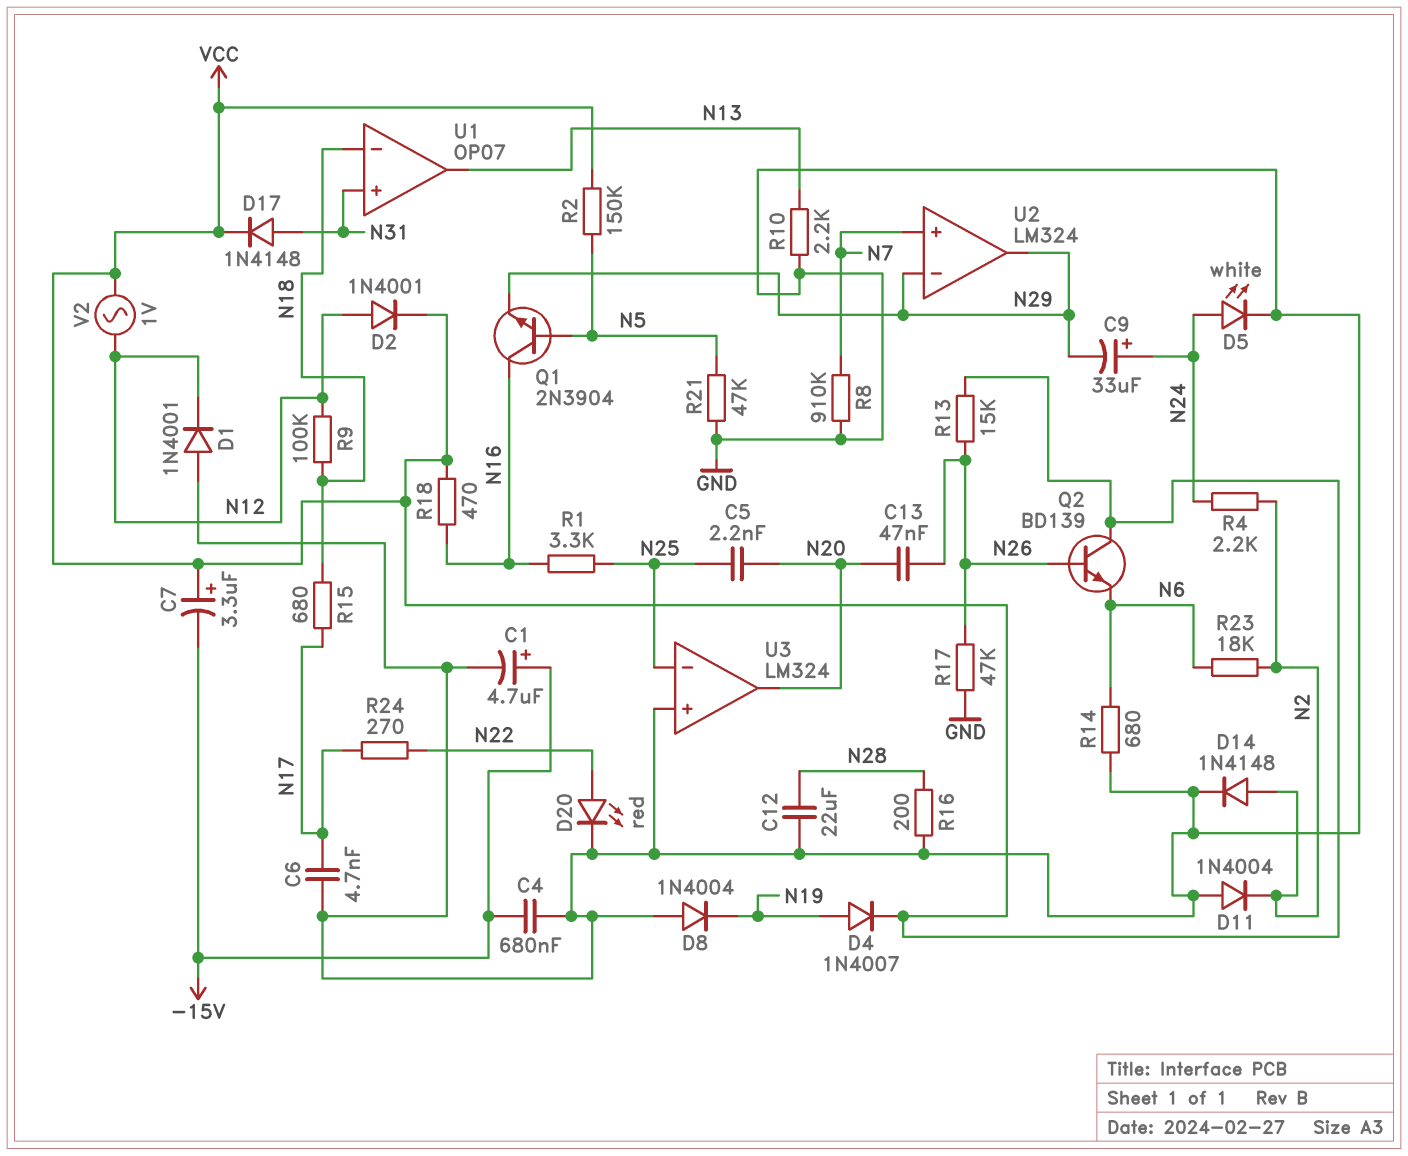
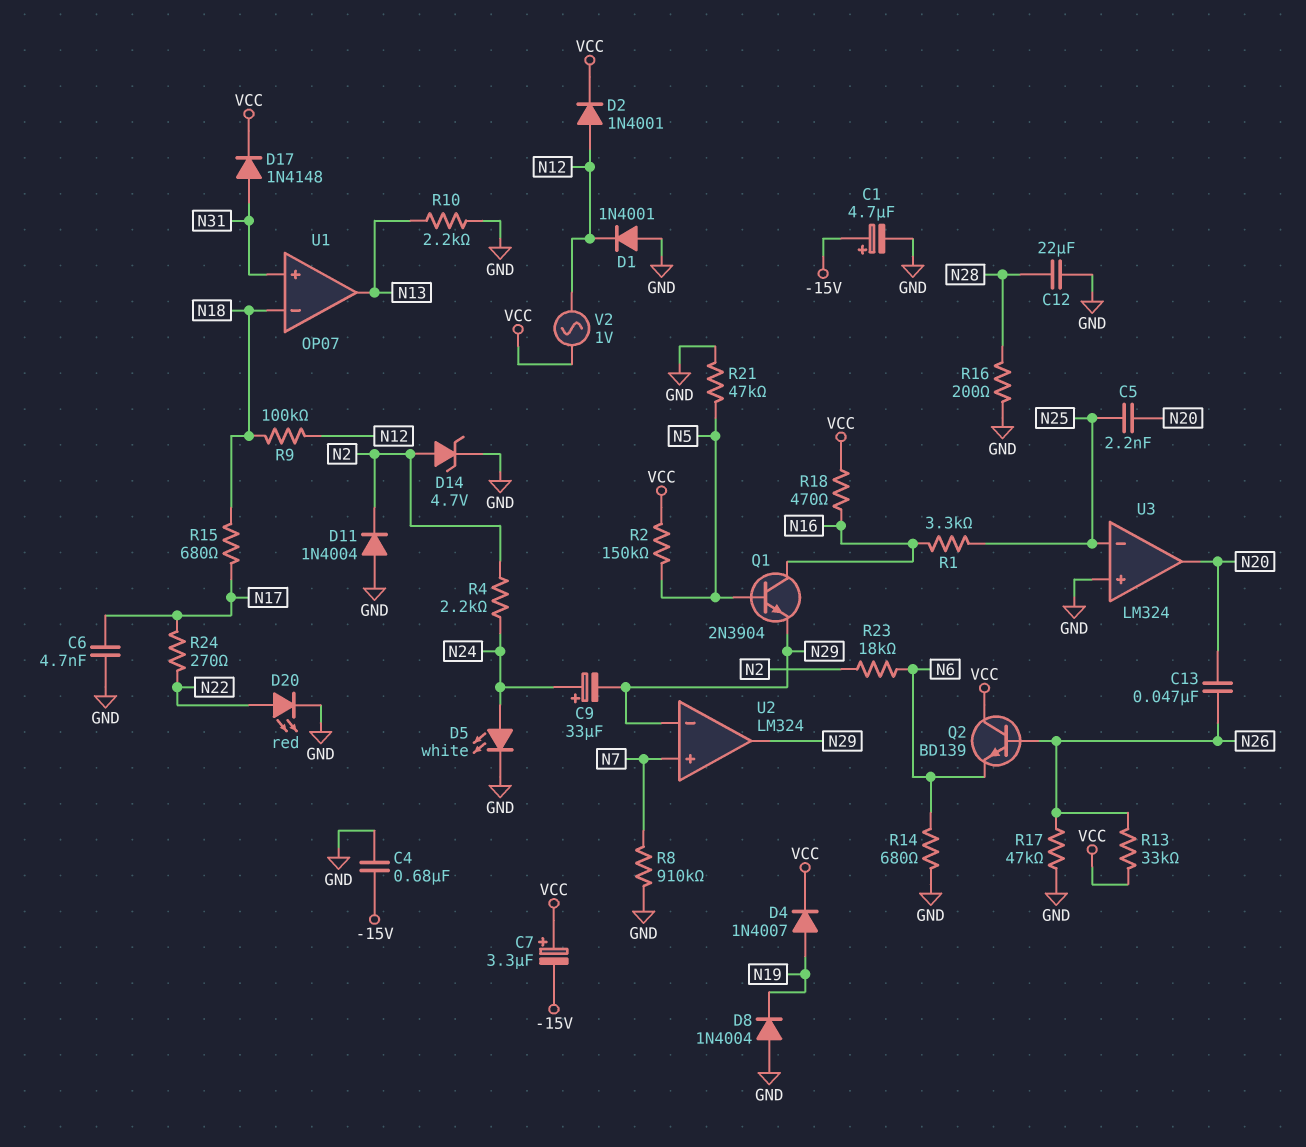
D14: diode 1N4148 (A N2, K GND) -> zener 4.7V (A N2, K GND)
R13: 15k (N26, VCC) -> 33k (N26, VCC)

